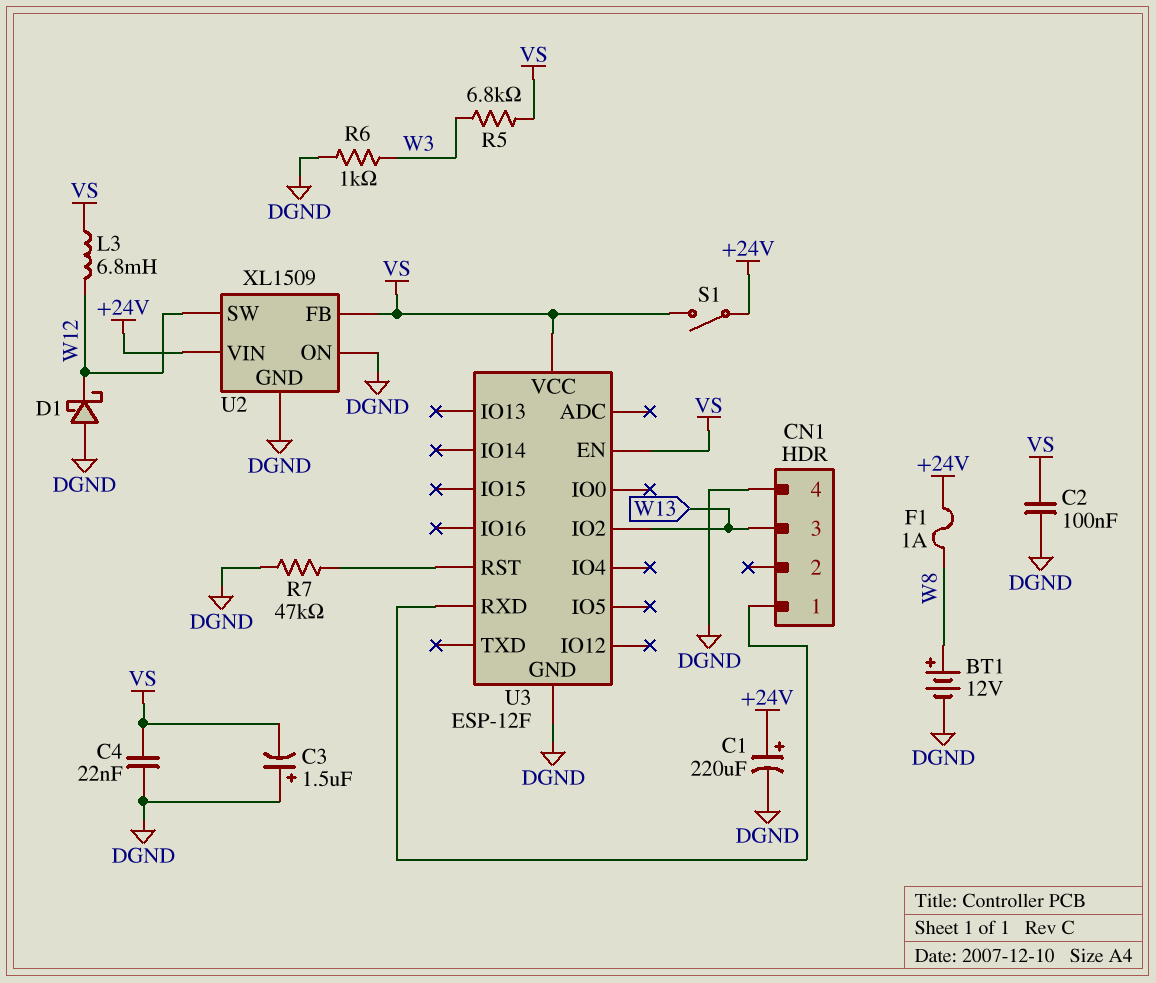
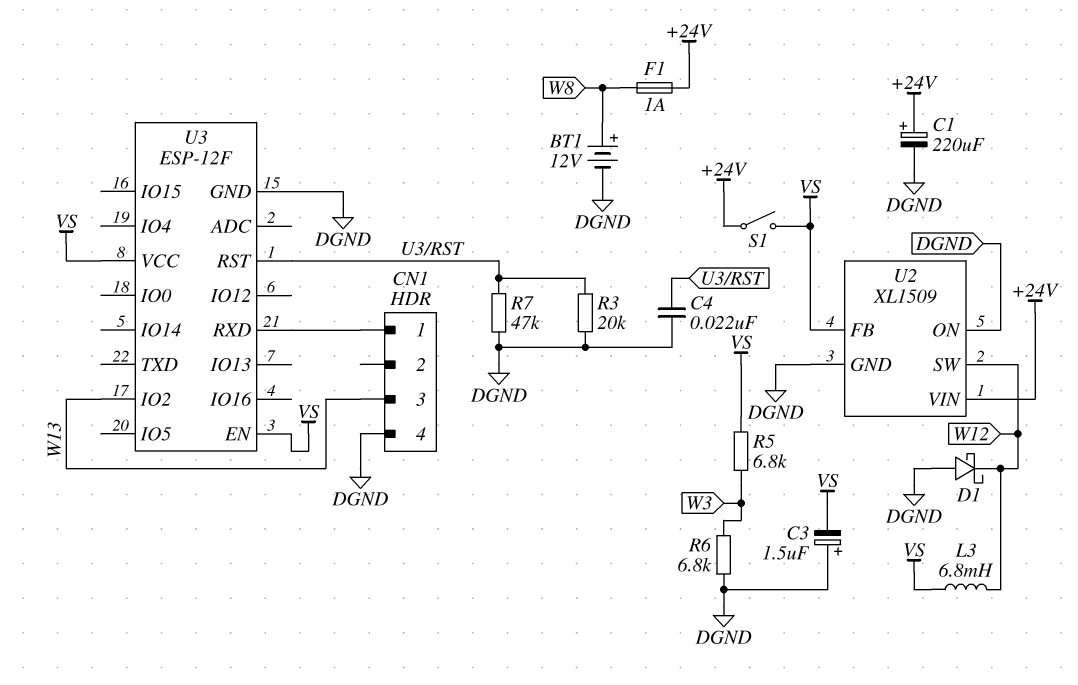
C2: 100nF (DGND, VS) -> none
C4: 22nF (DGND, VS) -> 22nF (DGND, U3/RST)
R3: none -> 20k (DGND, U3/RST)
R6: 1k (DGND, W3) -> 6.8k (DGND, W3)

